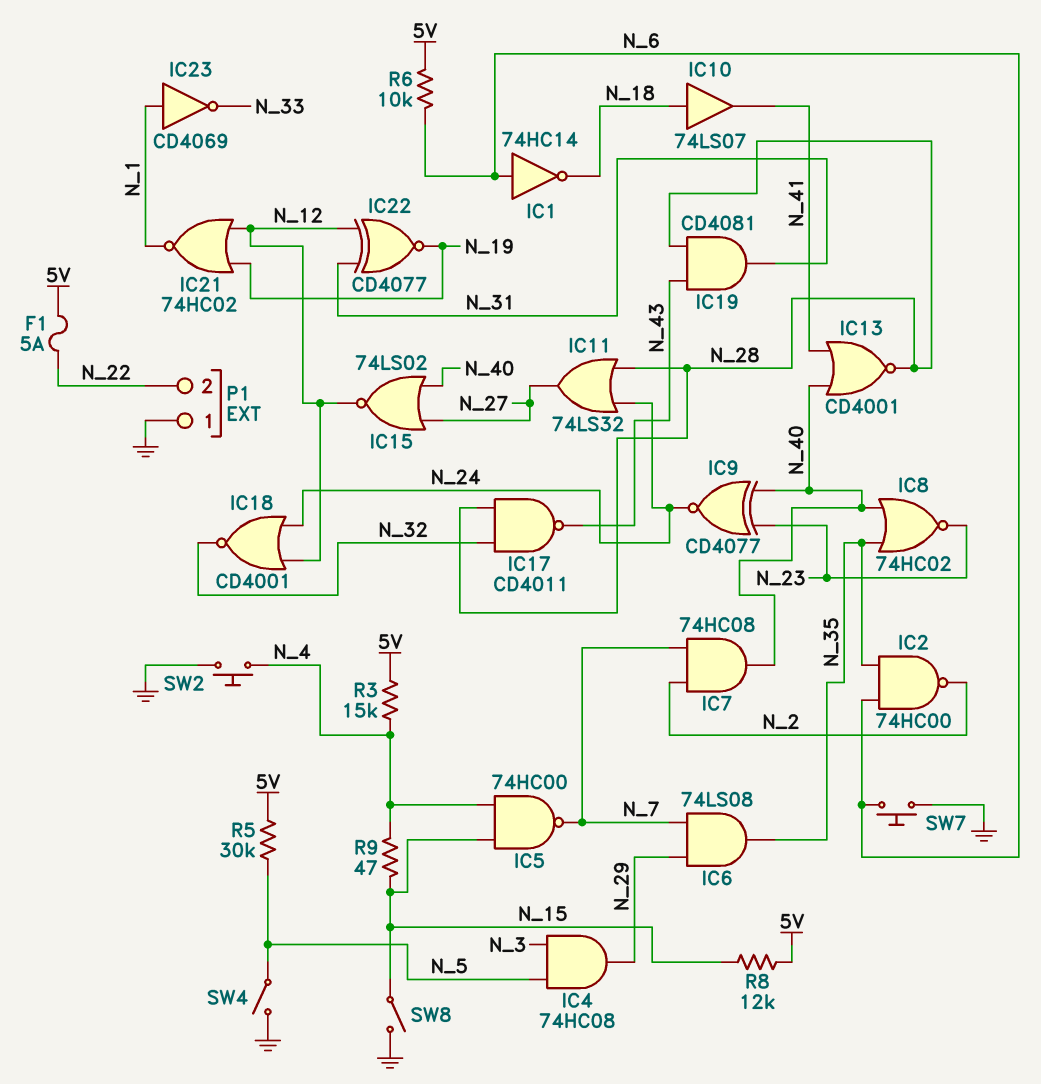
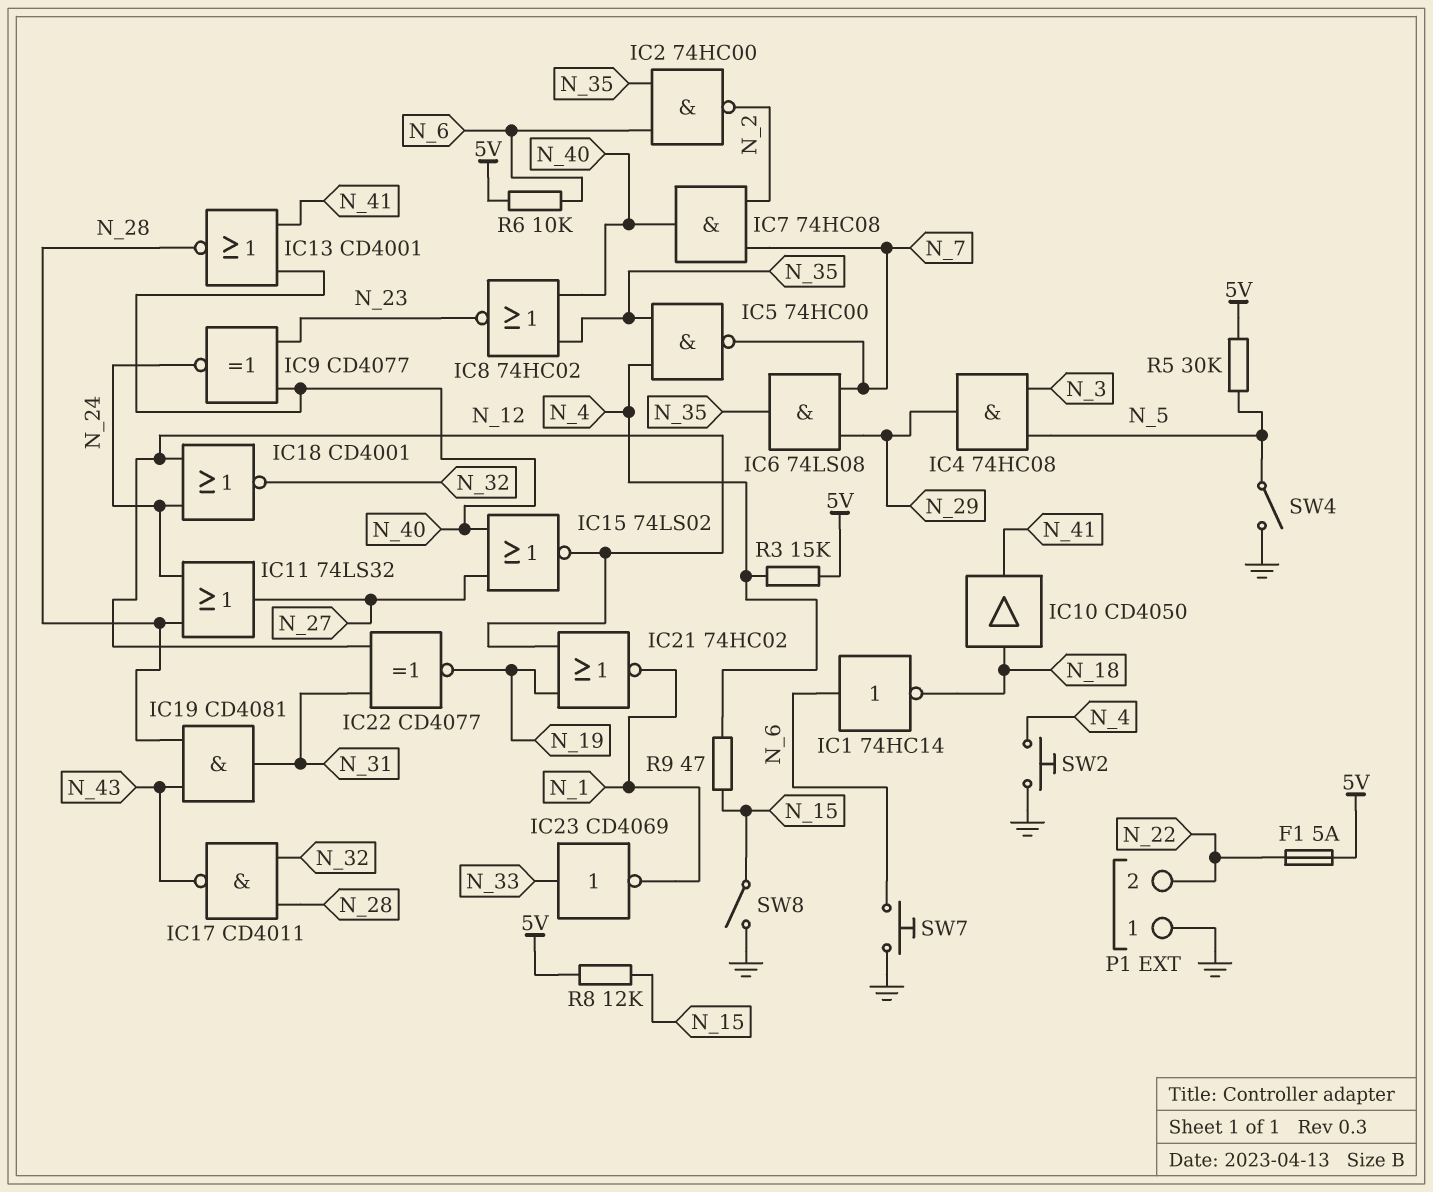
IC5: NAND 74HC00 (in N_4, in N_15, out N_7) -> NAND 74HC00 (in N_4, in N_35, out N_7)
IC10: buffer 74LS07 (in N_18, out N_41) -> buffer CD4050 (in N_18, out N_41)
IC23: NOT CD4069 (in N_1, out N_33) -> NOT CD4069 (in N_33, out N_1)

